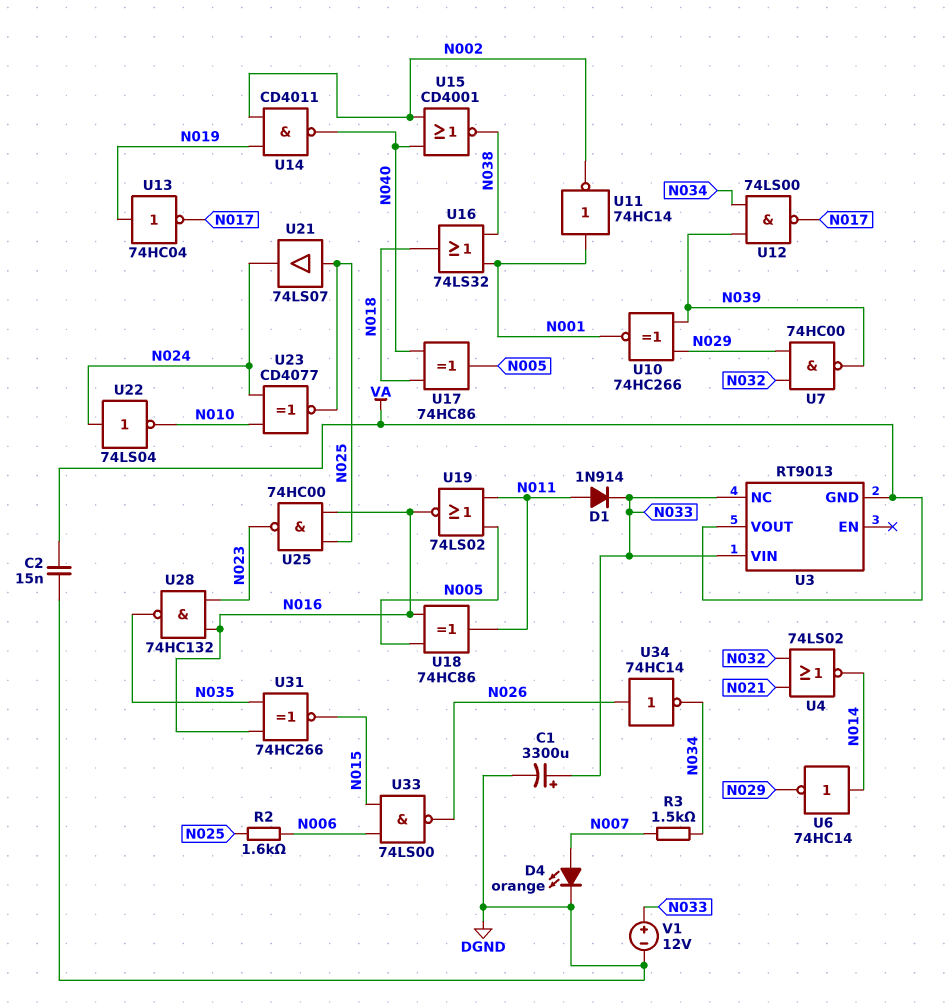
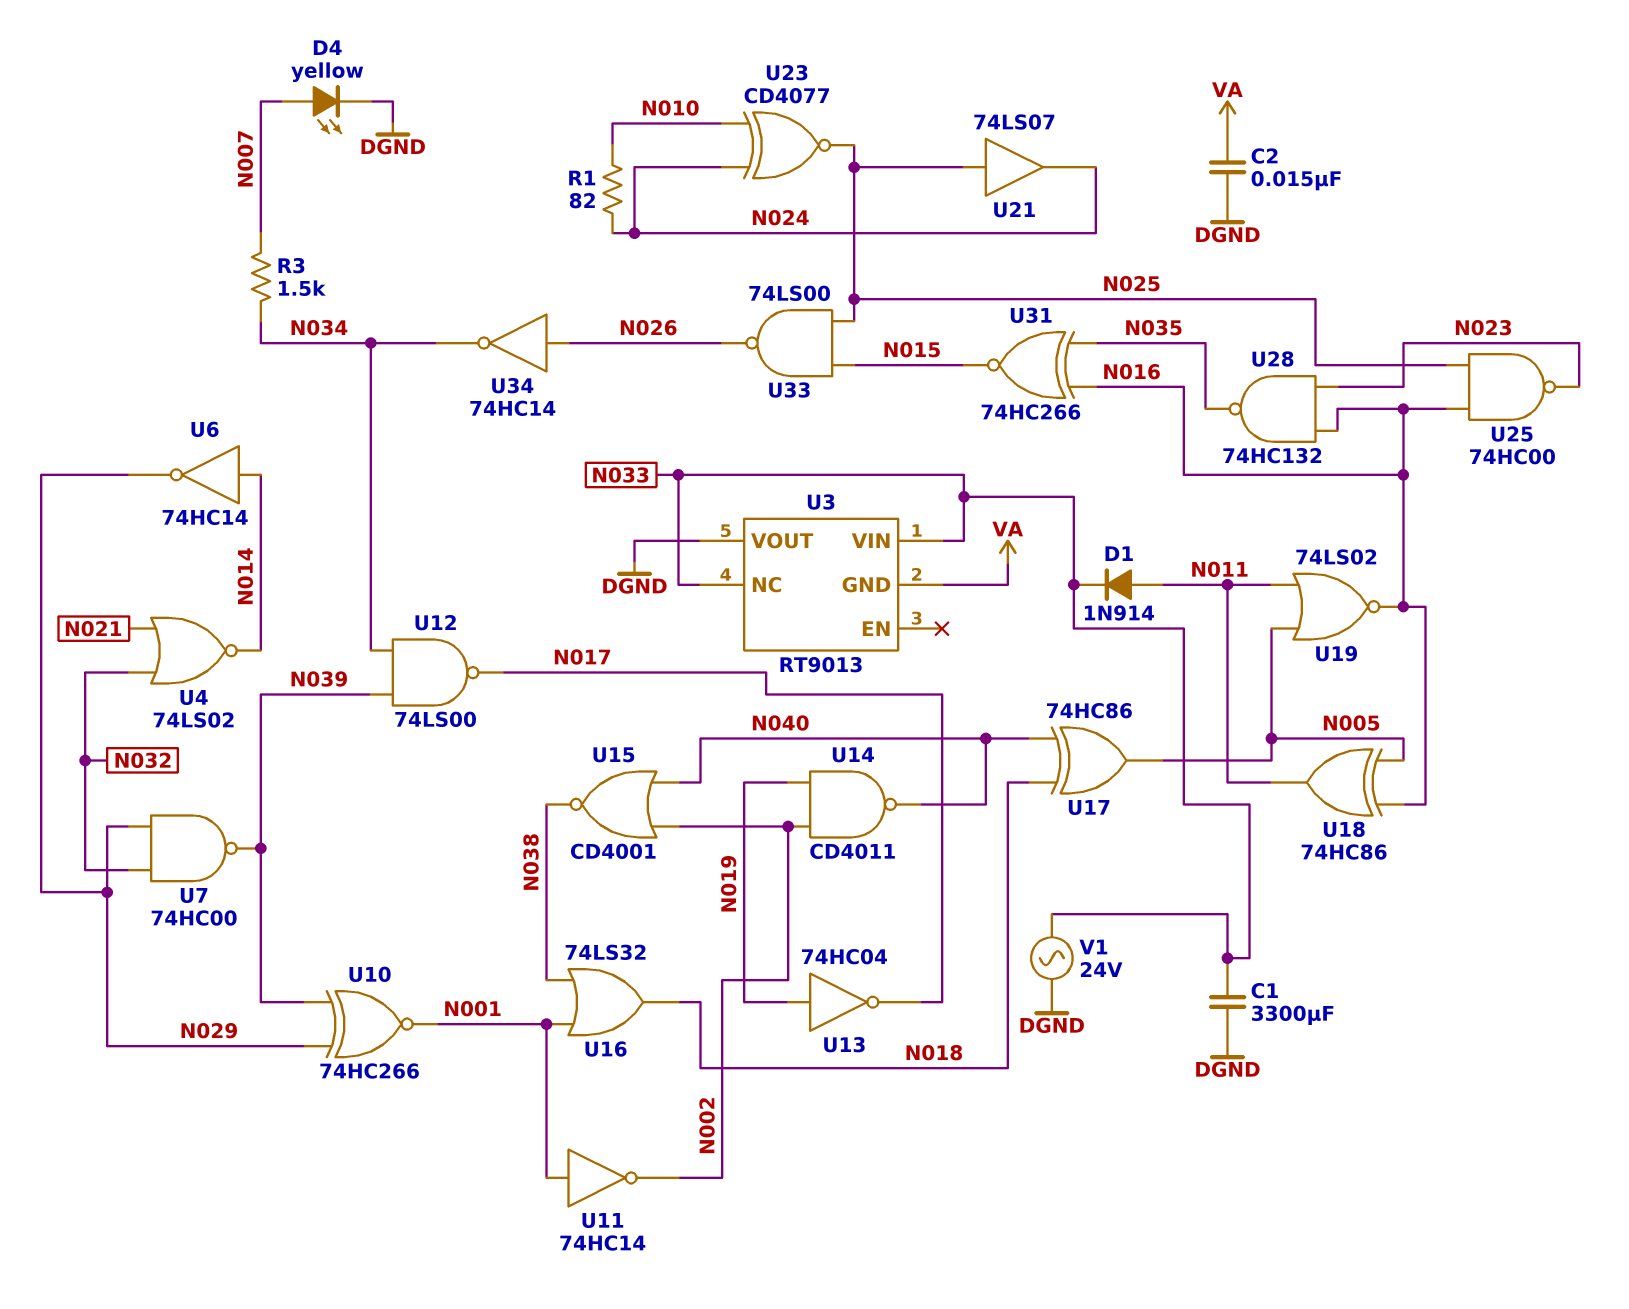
C1: 3300uF (plus N033, minus DGND) -> 3300uF (DGND, N033)
D4: LED orange (A N007, K DGND) -> LED yellow (A N007, K DGND)
R1: none -> 82 (N010, N024)
R2: 1.6k (N006, N025) -> none
U3 pin VOUT: VA -> DGND
U22: NOT 74LS04 (in N024, out N010) -> none
U33: NAND 74LS00 (in N006, in N015, out N026) -> NAND 74LS00 (in N015, in N025, out N026)
V1: 12V (plus N033, minus DGND) -> AC 24V (DGND, N033)

